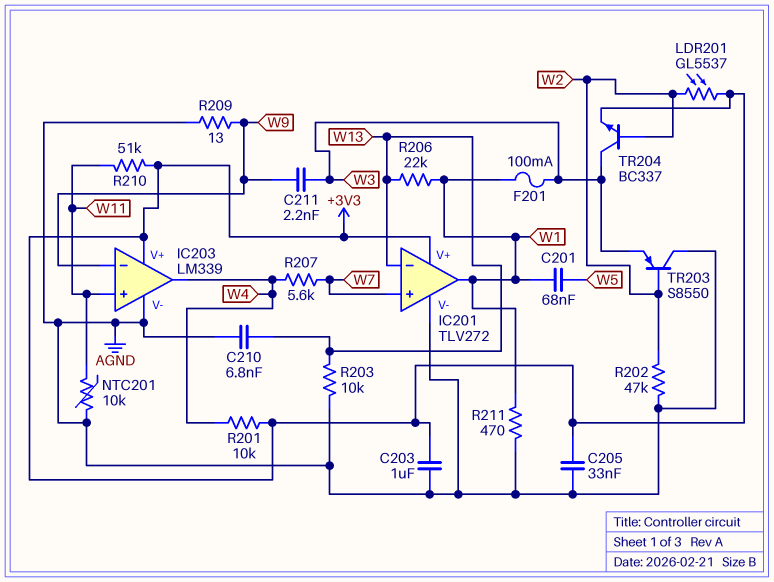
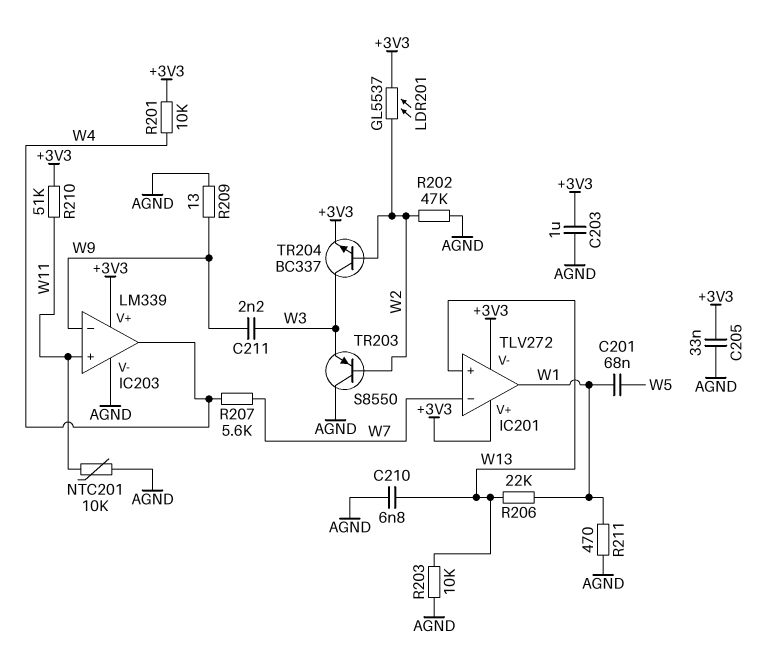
F201: 100mA (W1, W3) -> none
IC201 pin V-: AGND -> +3V3
IC201 pin in+: W7 -> W13
IC201 pin in-: W13 -> W7

